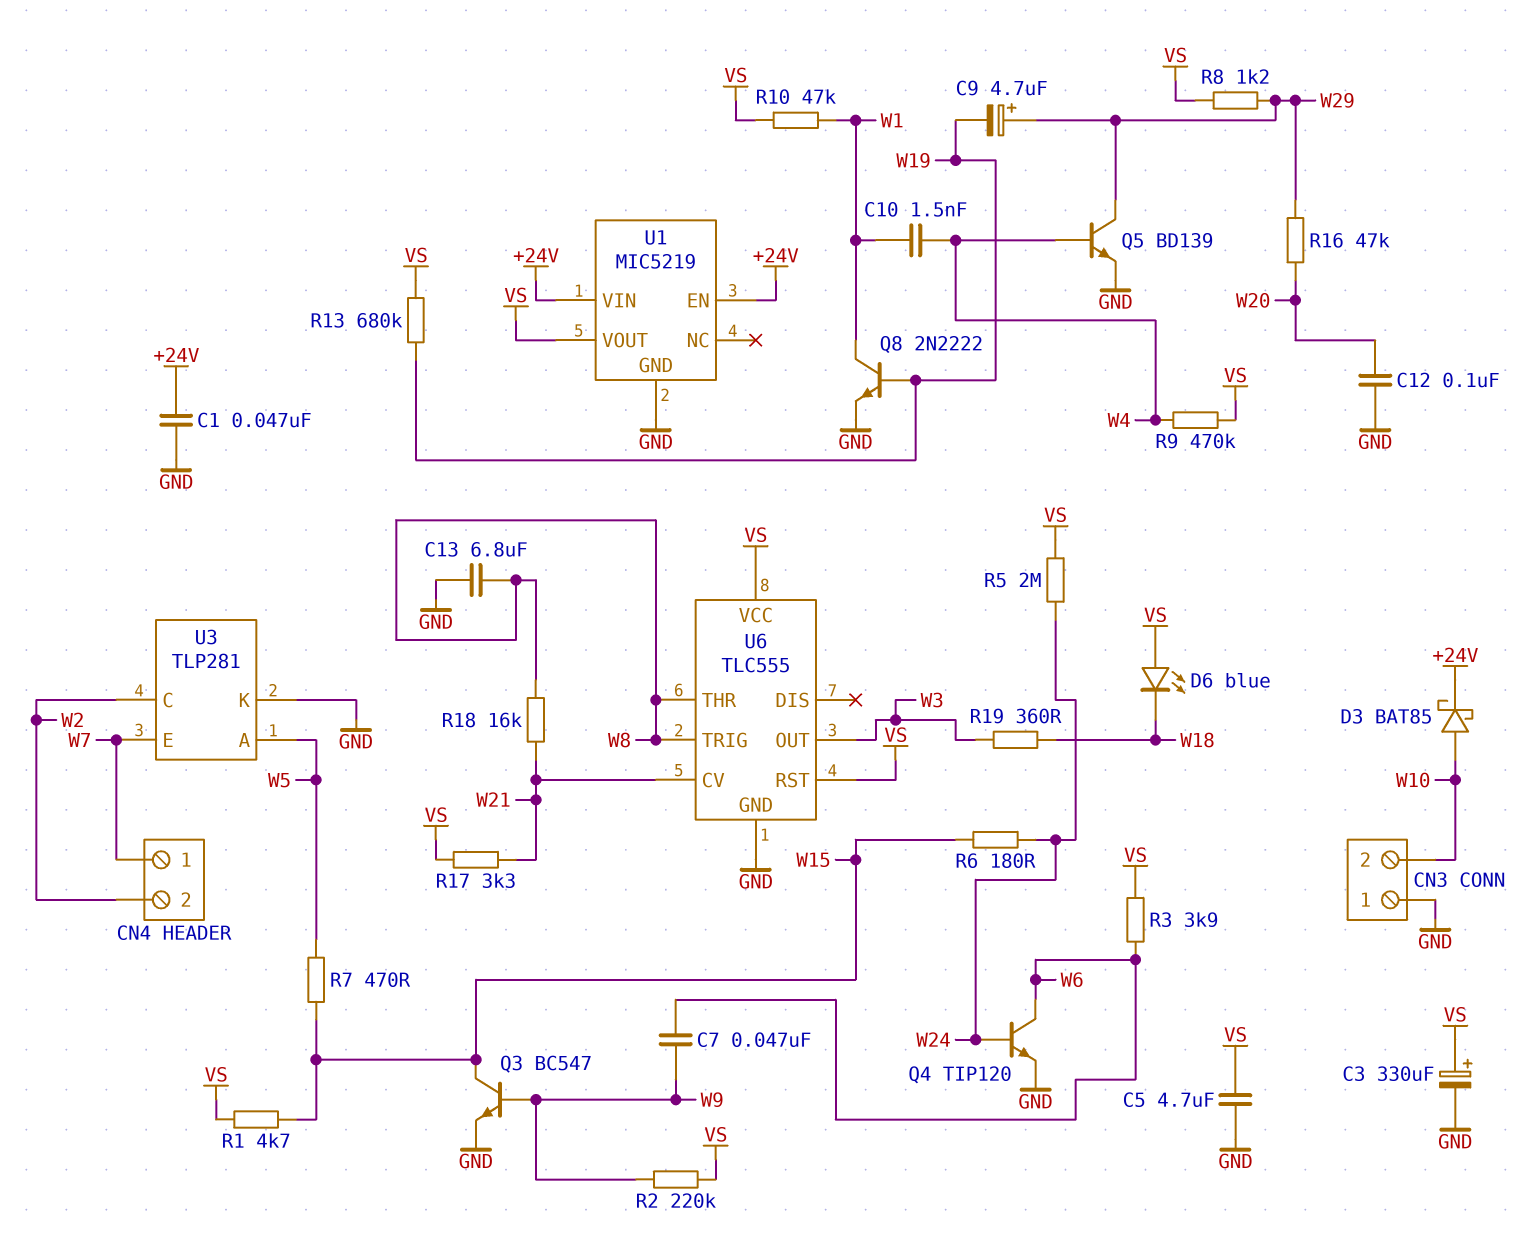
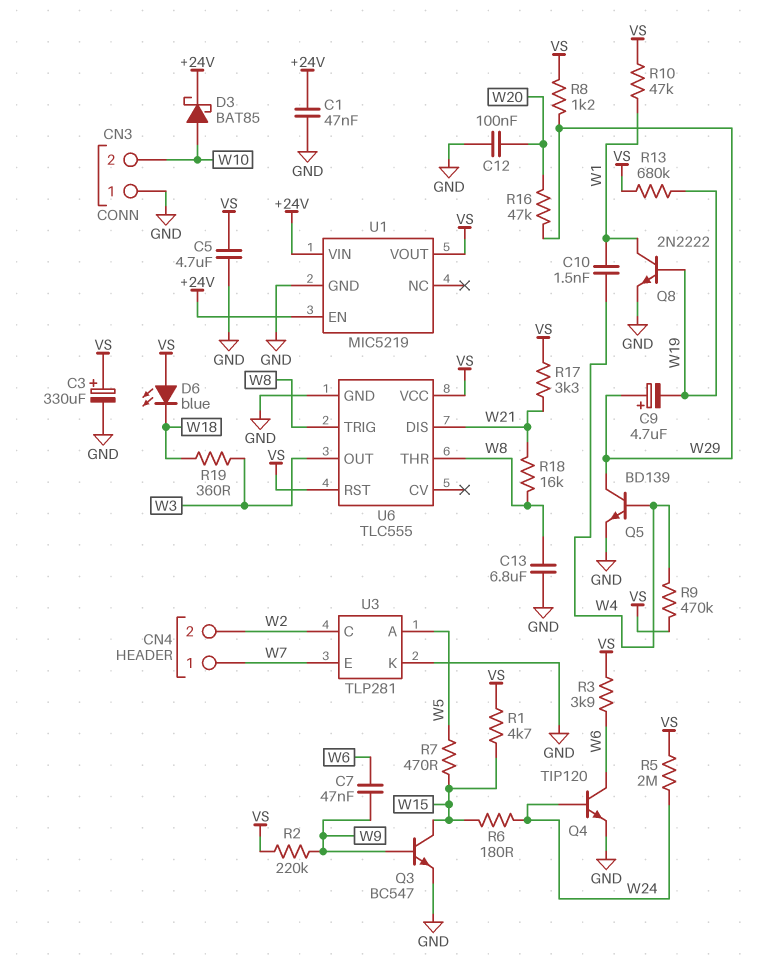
U6 pin CV: W21 -> none
U6 pin DIS: none -> W21

